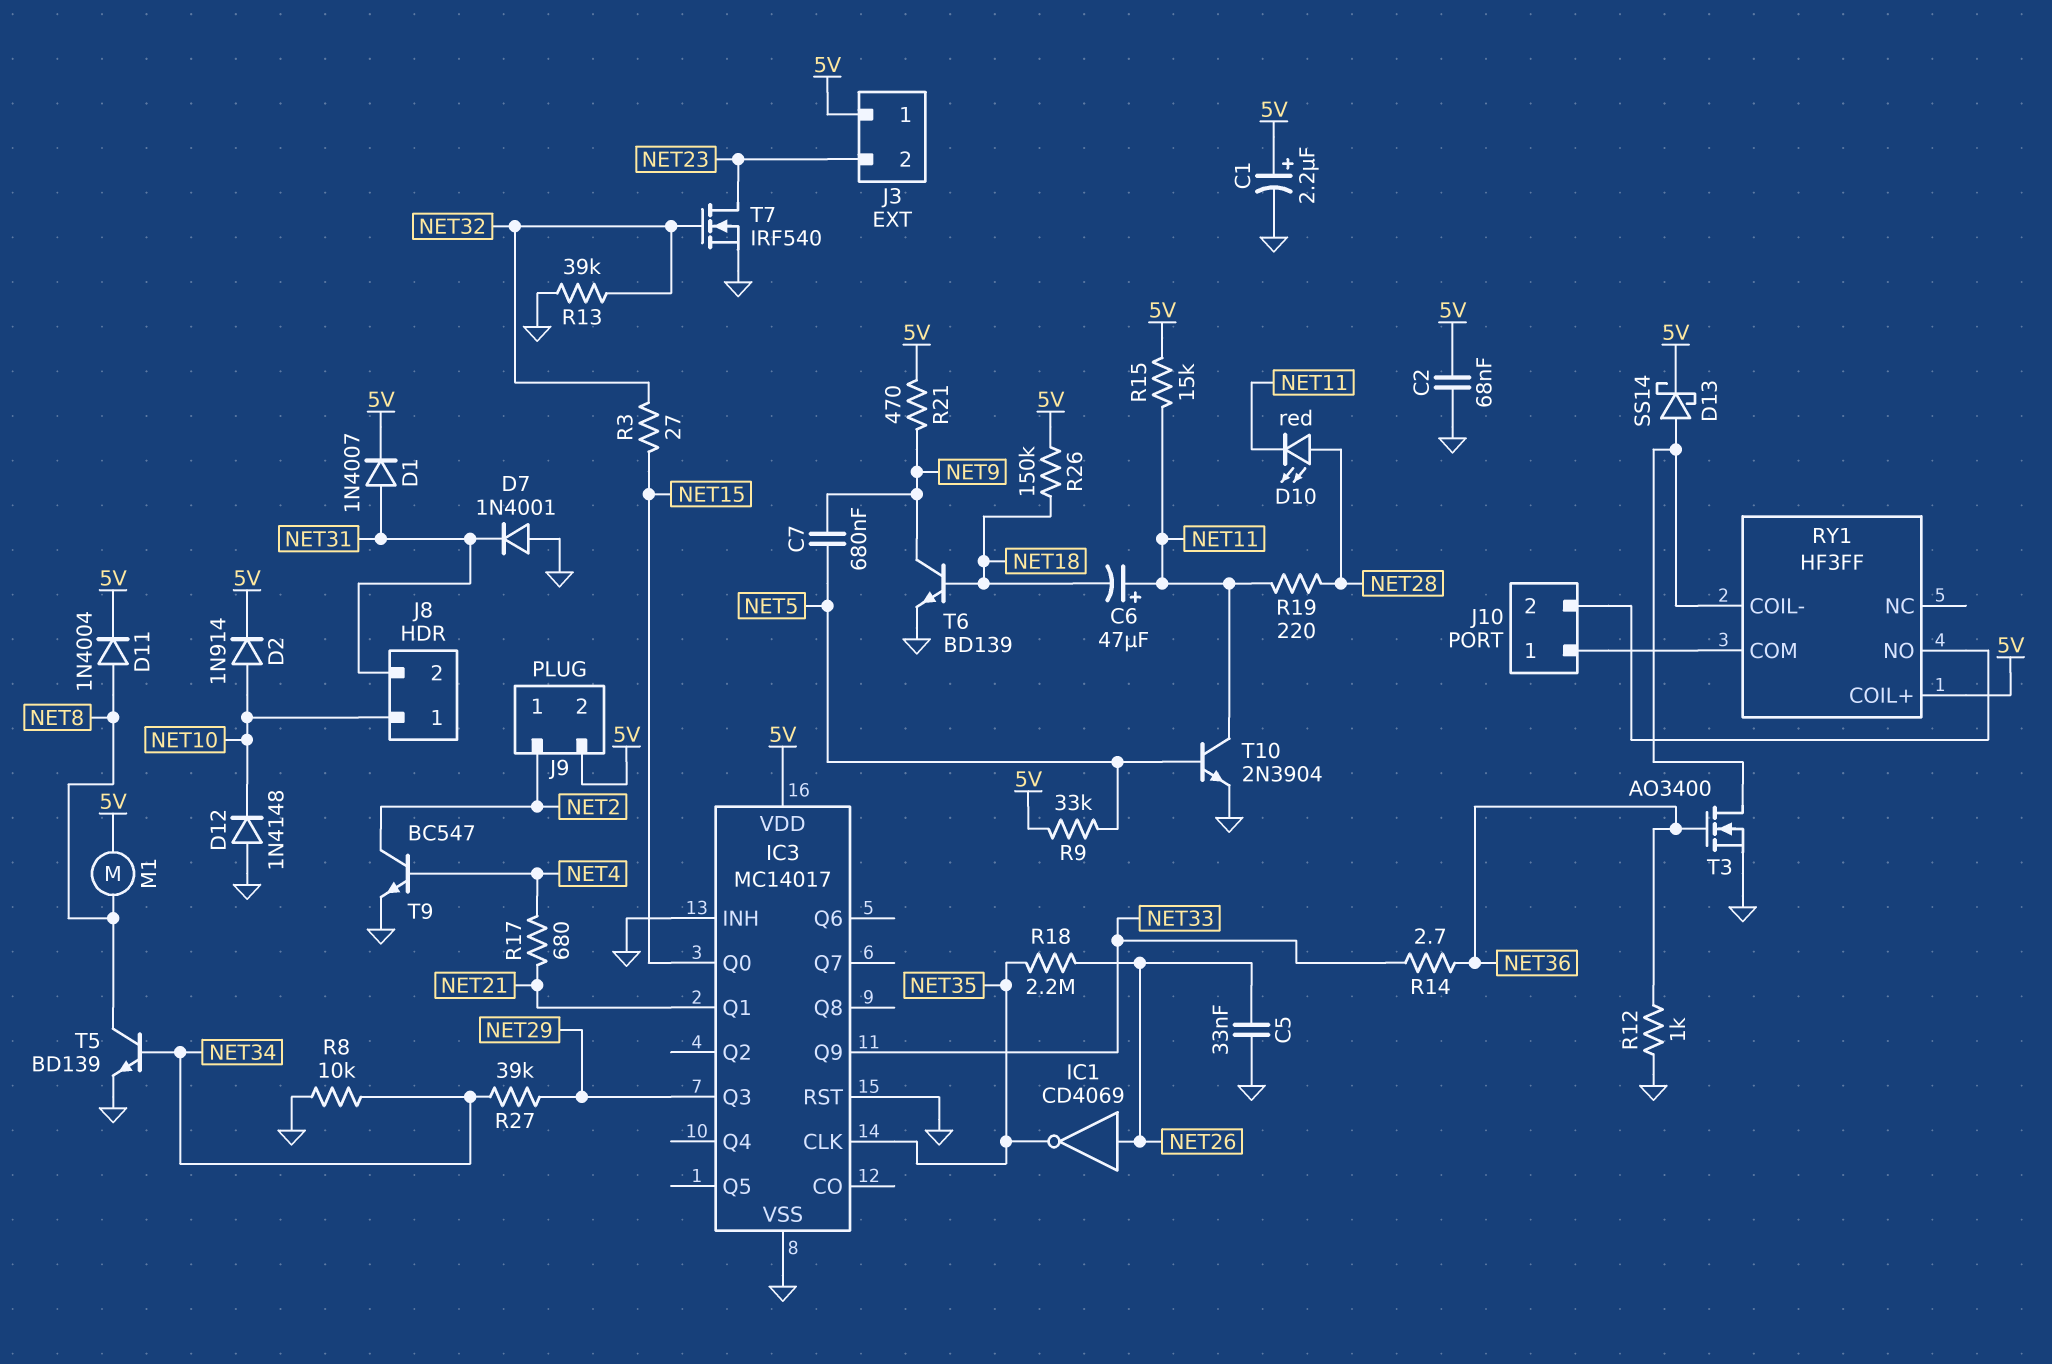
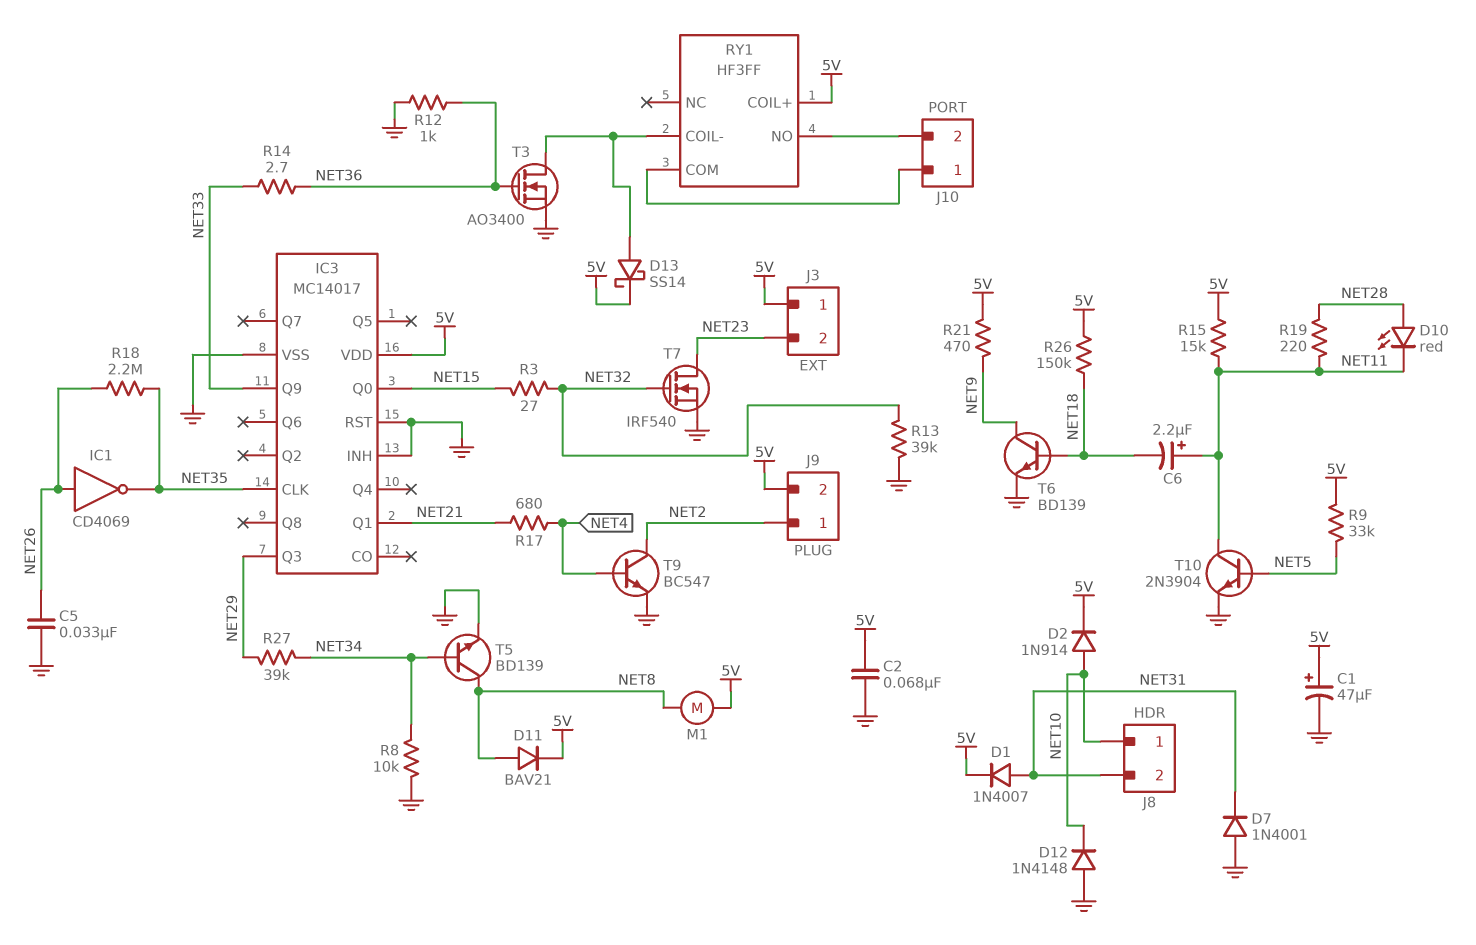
C1: 2.2uF (plus 5V, minus GND) -> 47uF (plus 5V, minus GND)
C6: 47uF (plus NET11, minus NET18) -> 2.2uF (plus NET11, minus NET18)
C7: 680nF (NET5, NET9) -> none
D11: diode 1N4004 (A NET8, K 5V) -> diode BAV21 (A NET8, K 5V)

